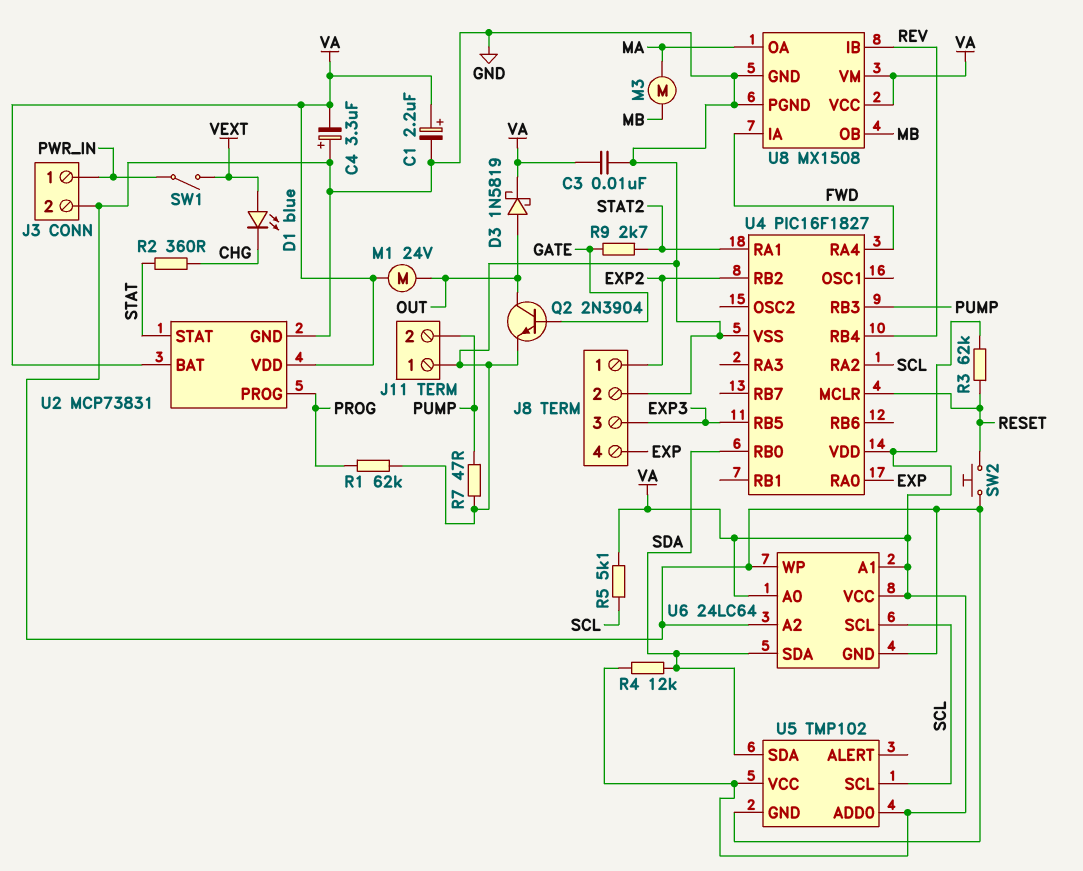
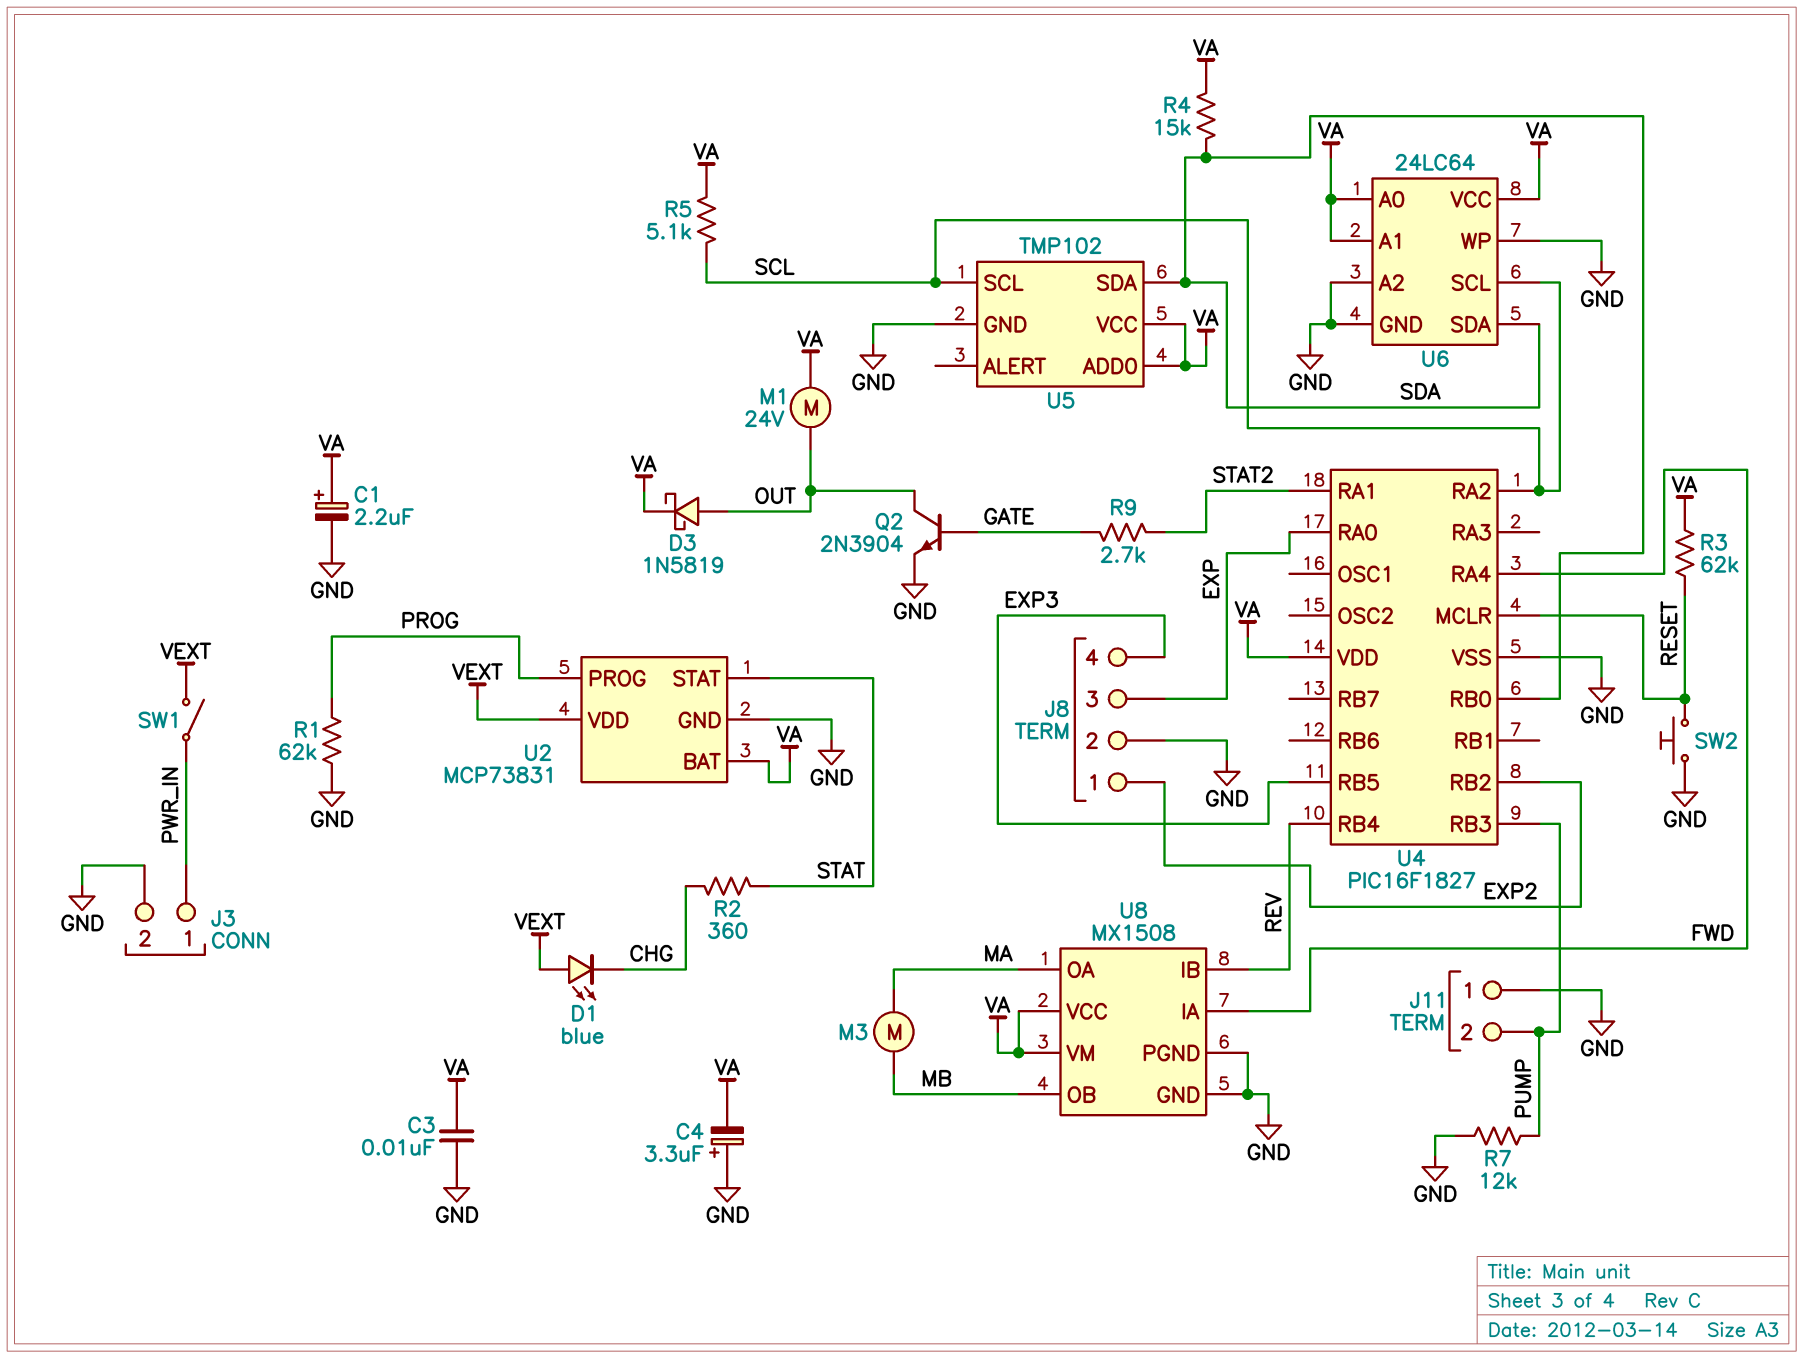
J8 pin 3: EXP3 -> EXP
J8 pin 4: EXP -> EXP3
R4: 12k (SDA, VA) -> 15k (SDA, VA)
R7: 47 (GND, PUMP) -> 12k (GND, PUMP)
U2 pin VDD: VA -> VEXT

